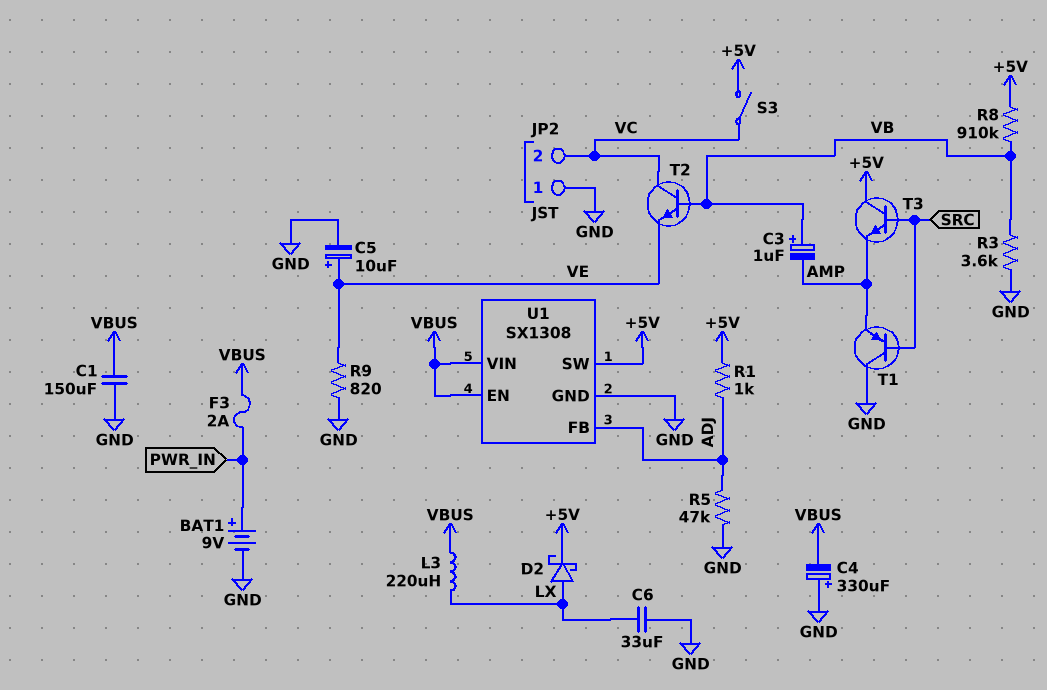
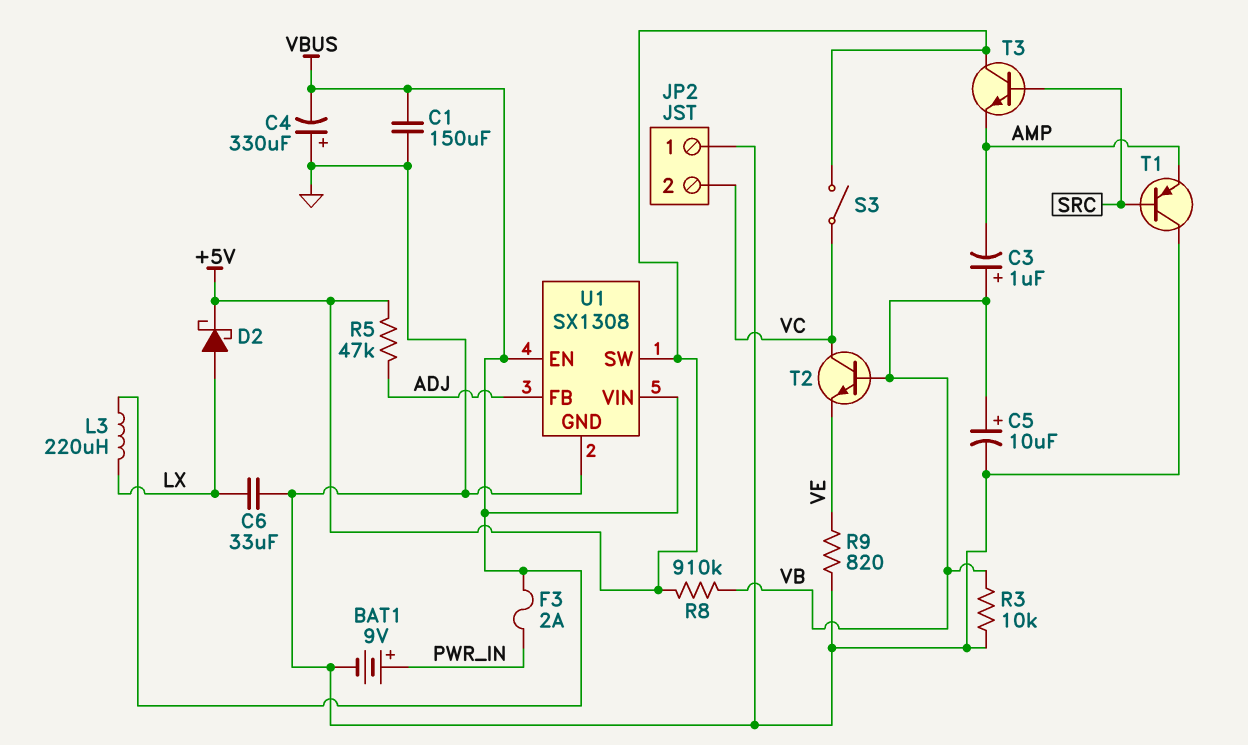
C5: 10uF (plus VE, minus GND) -> 10uF (plus VB, minus GND)
R1: 1k (+5V, ADJ) -> none
R3: 3.6k (GND, VB) -> 10k (GND, VB)
R5: 47k (ADJ, GND) -> 47k (+5V, ADJ)

